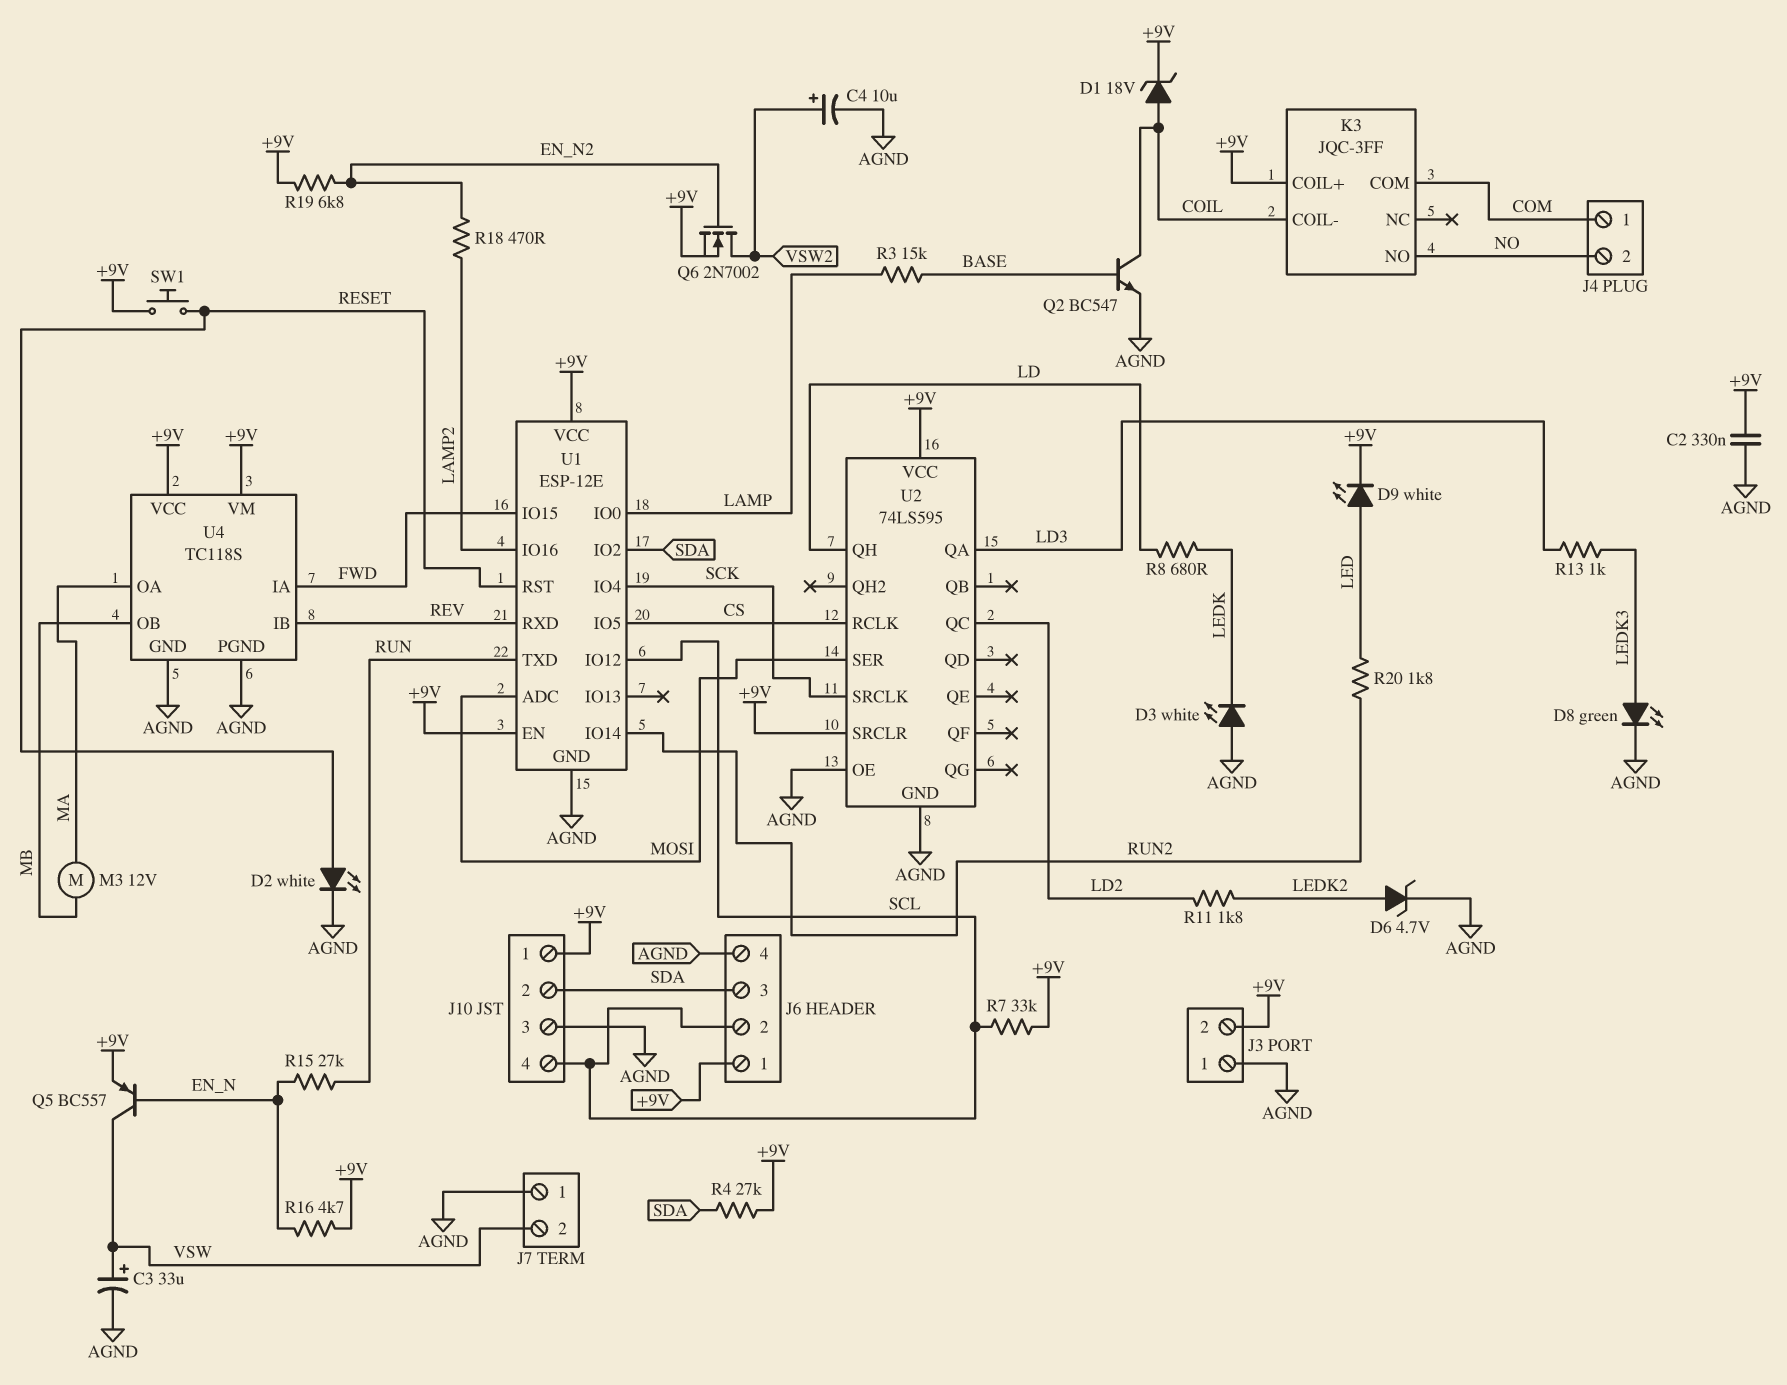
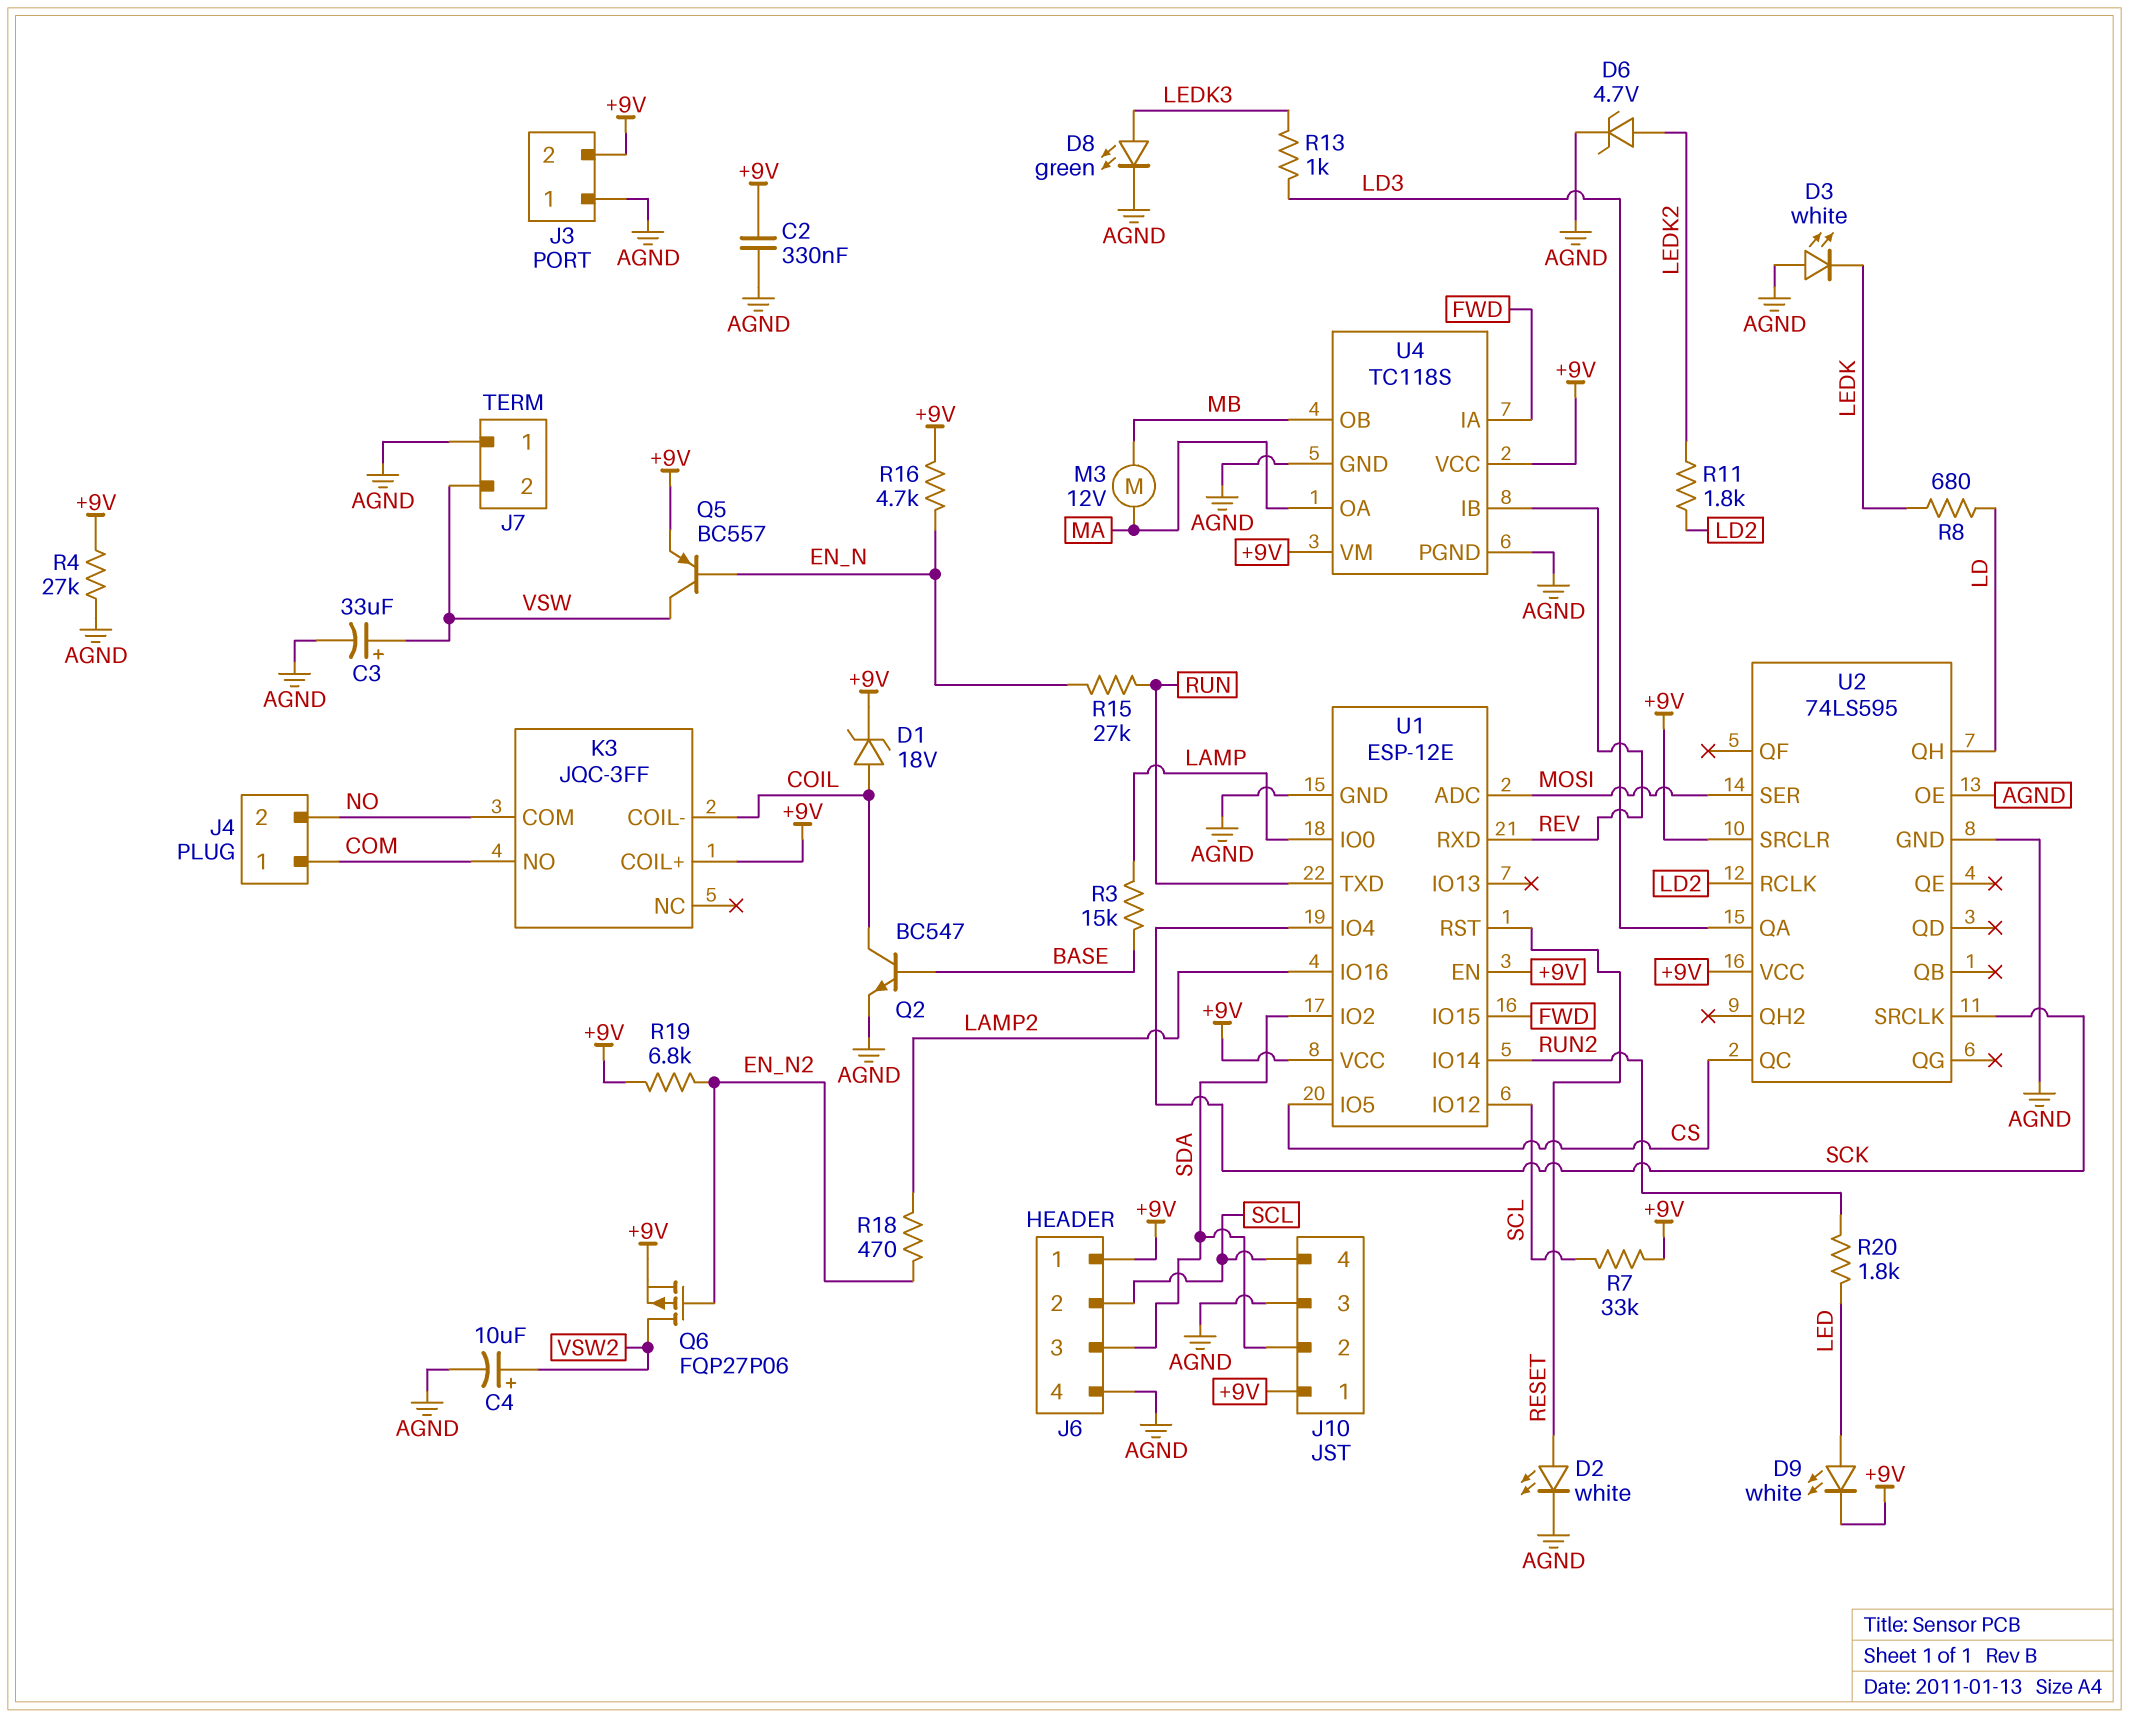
K3 pin COM: COM -> NO
K3 pin NO: NO -> COM
Q6: NMOS 2N7002 (G EN_N2, D VSW2, S +9V) -> PMOS FQP27P06 (G EN_N2, D VSW2, S +9V)
R4: 27k (+9V, SDA) -> 27k (+9V, AGND)
SW1: button (+9V, RESET) -> none
U2 pin QC: LD2 -> CS
U2 pin RCLK: CS -> LD2

